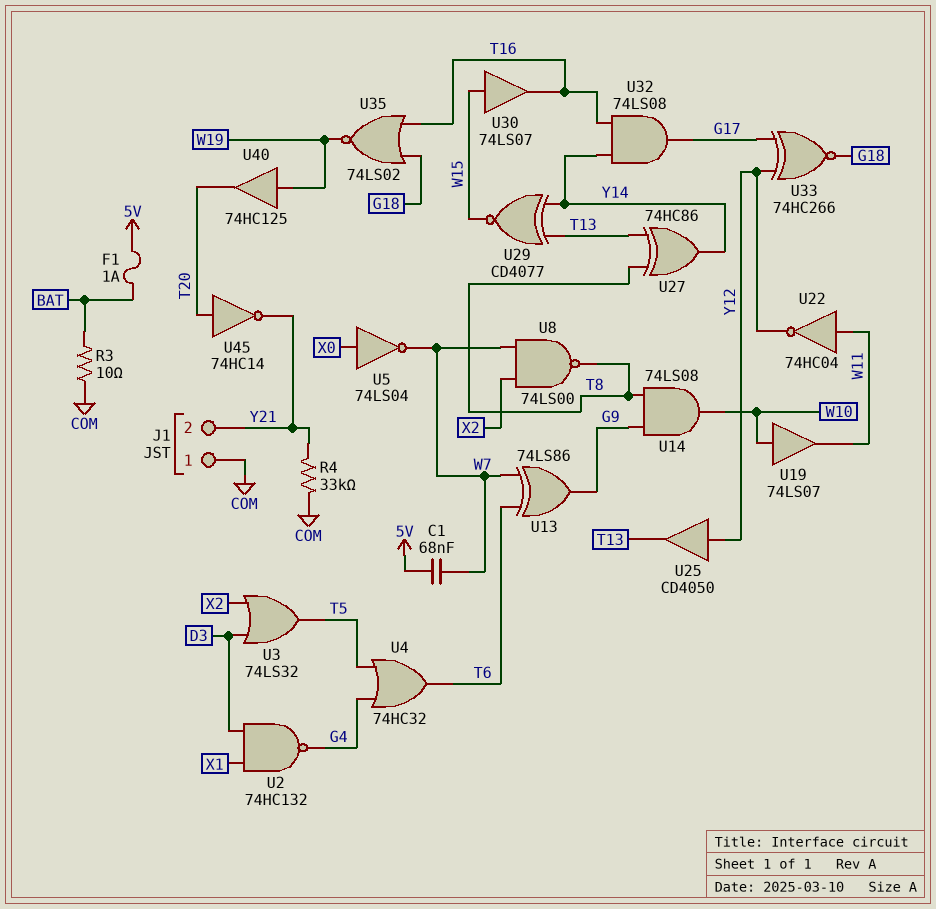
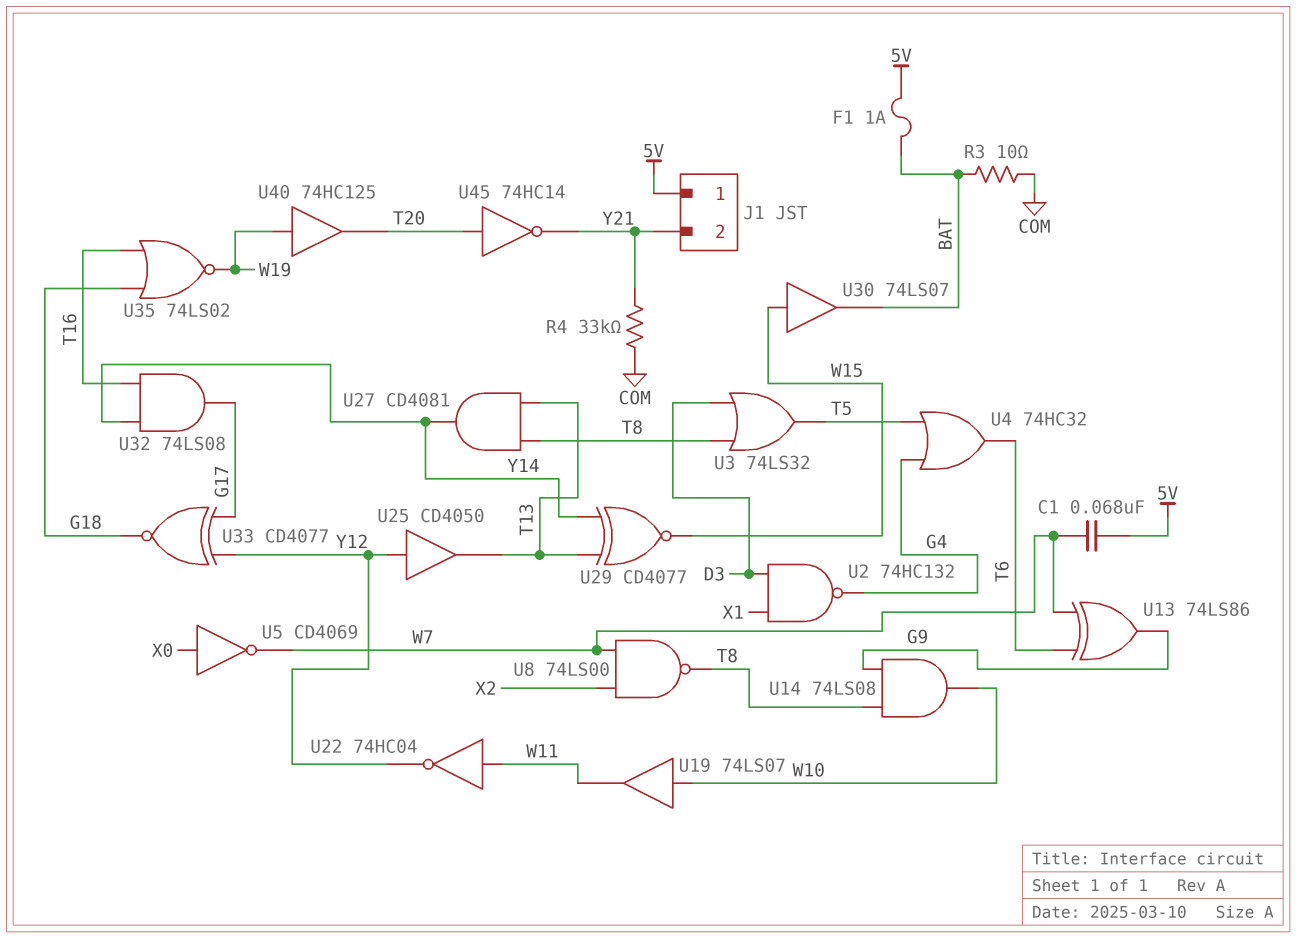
J1 pin 1: COM -> 5V
U3: OR 74LS32 (in D3, in X2, out T5) -> OR 74LS32 (in D3, in T8, out T5)
U5: NOT 74LS04 (in X0, out W7) -> NOT CD4069 (in X0, out W7)
U27: XOR 74HC86 (in T8, in T13, out Y14) -> AND CD4081 (in T8, in T13, out Y14)
U30: buffer 74LS07 (in W15, out T16) -> buffer 74LS07 (in W15, out BAT)
U33: XNOR 74HC266 (in G17, in Y12, out G18) -> XNOR CD4077 (in G17, in Y12, out G18)

